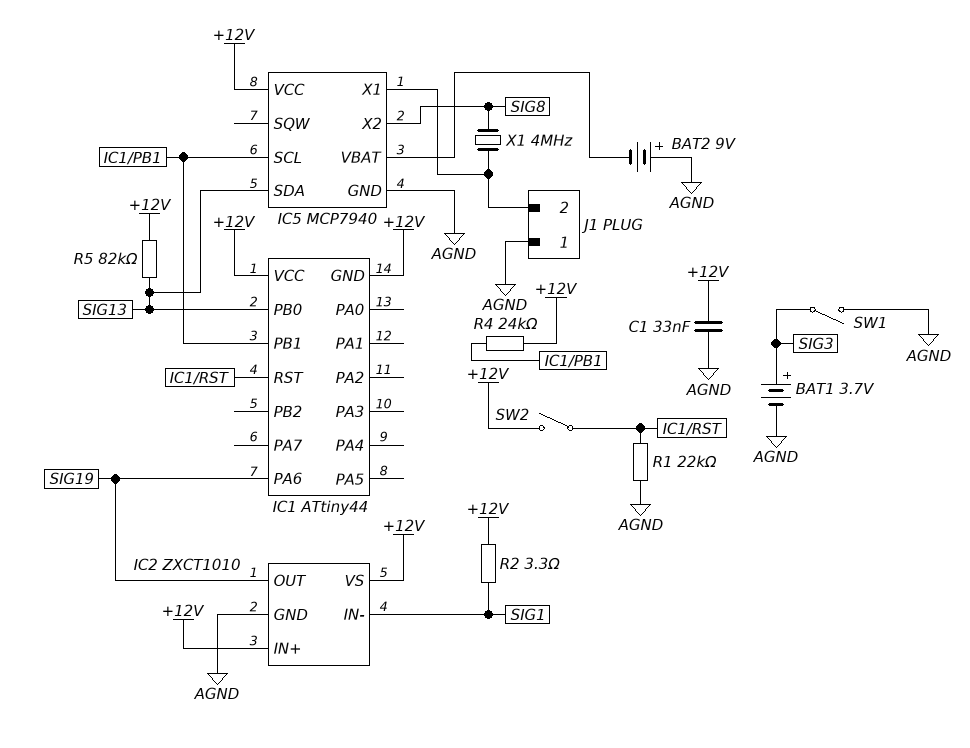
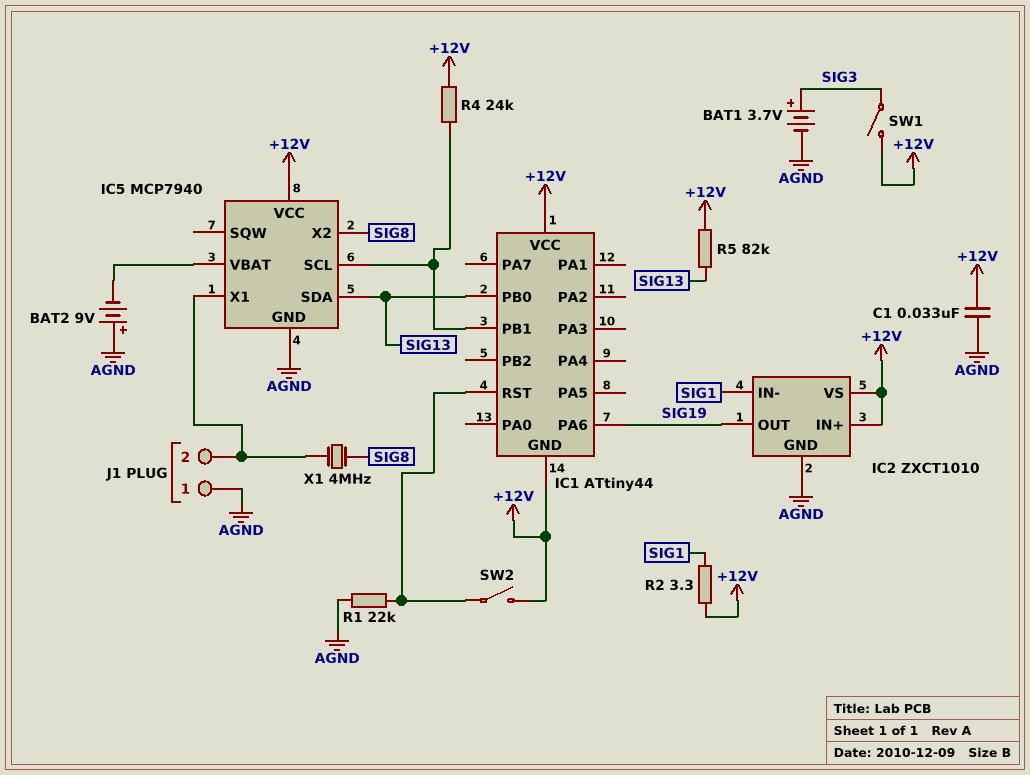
SW1: switch (AGND, SIG3) -> switch (+12V, SIG3)

